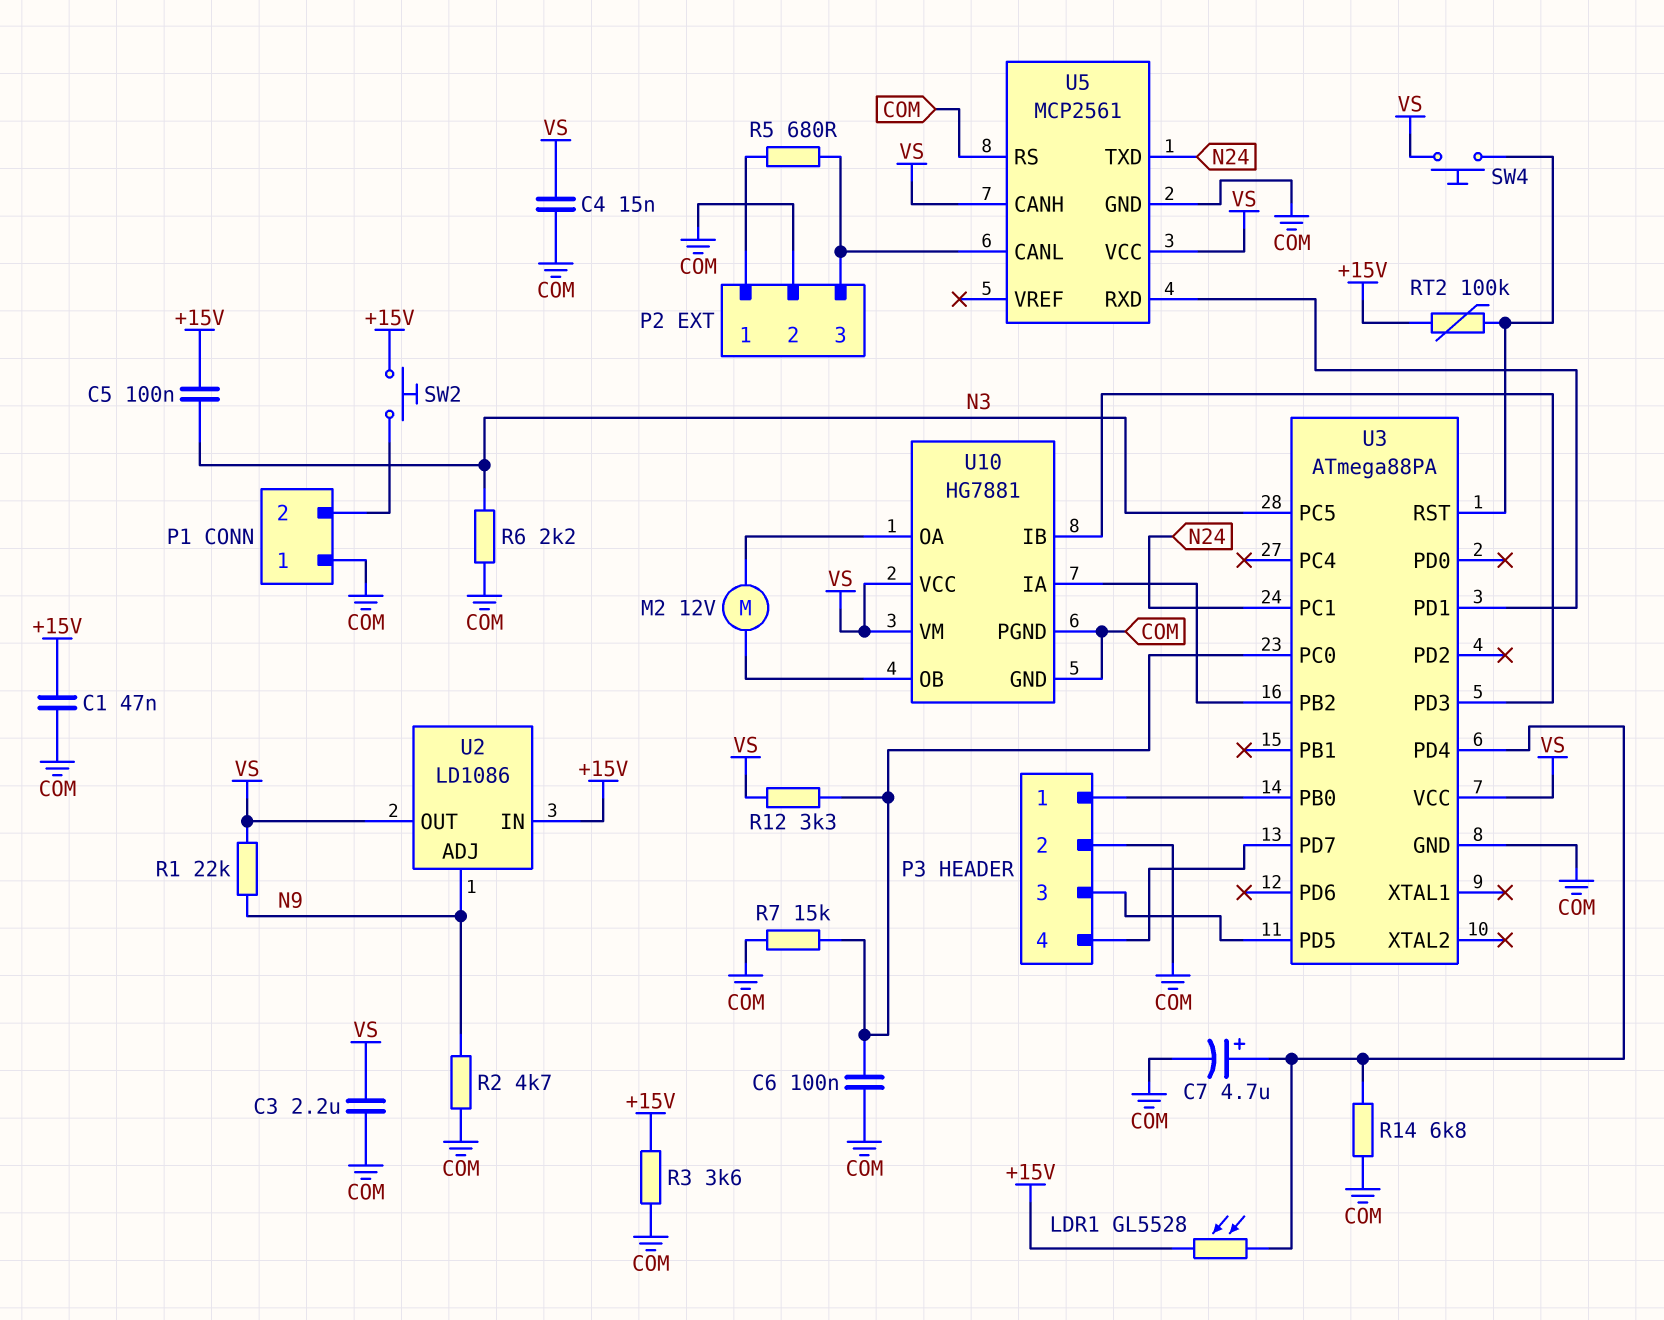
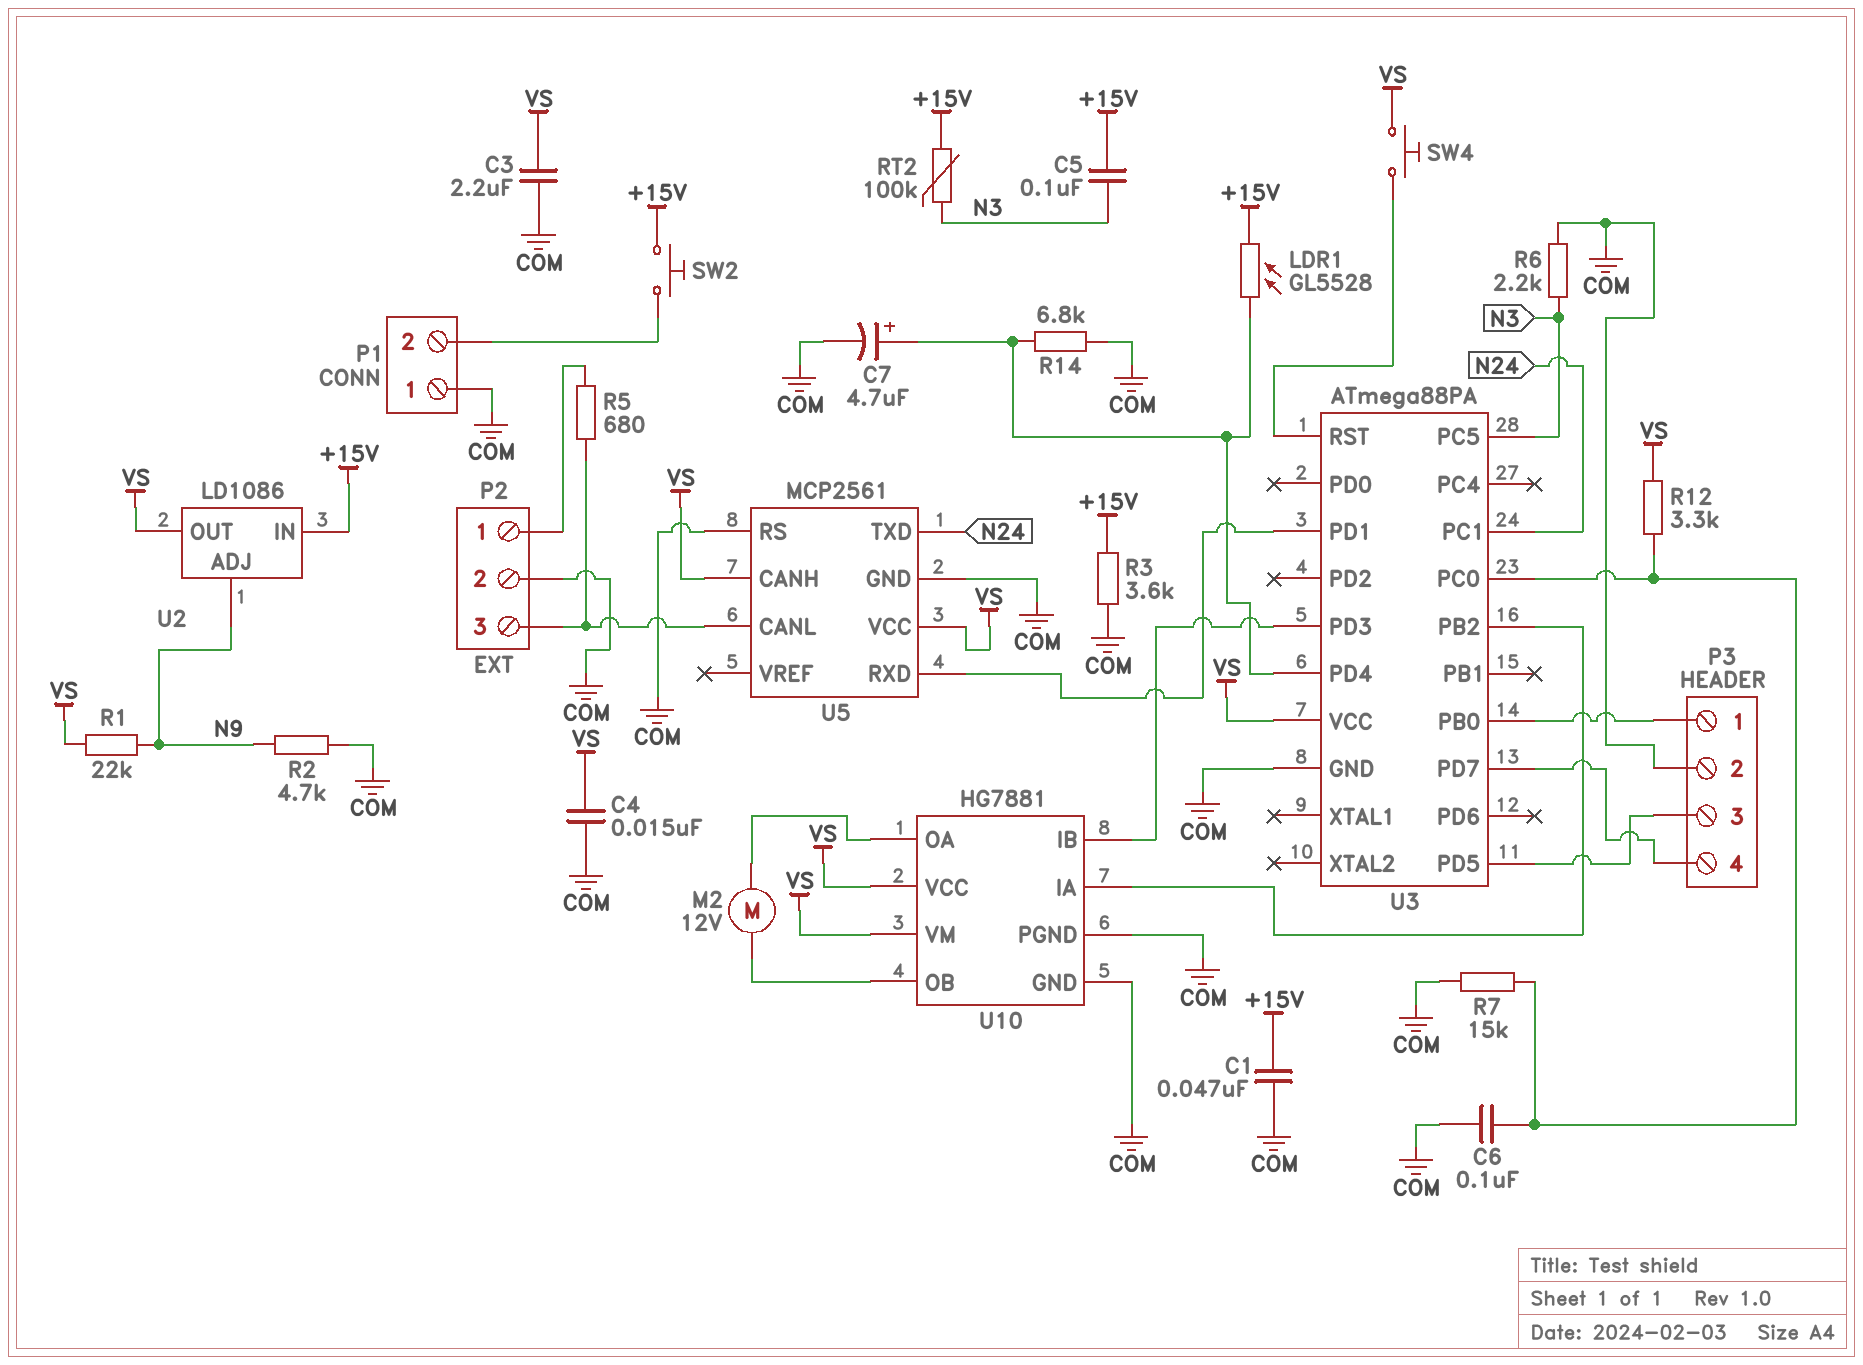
RT2: 100k (+15V, U3/RST) -> 100k (+15V, N3)

